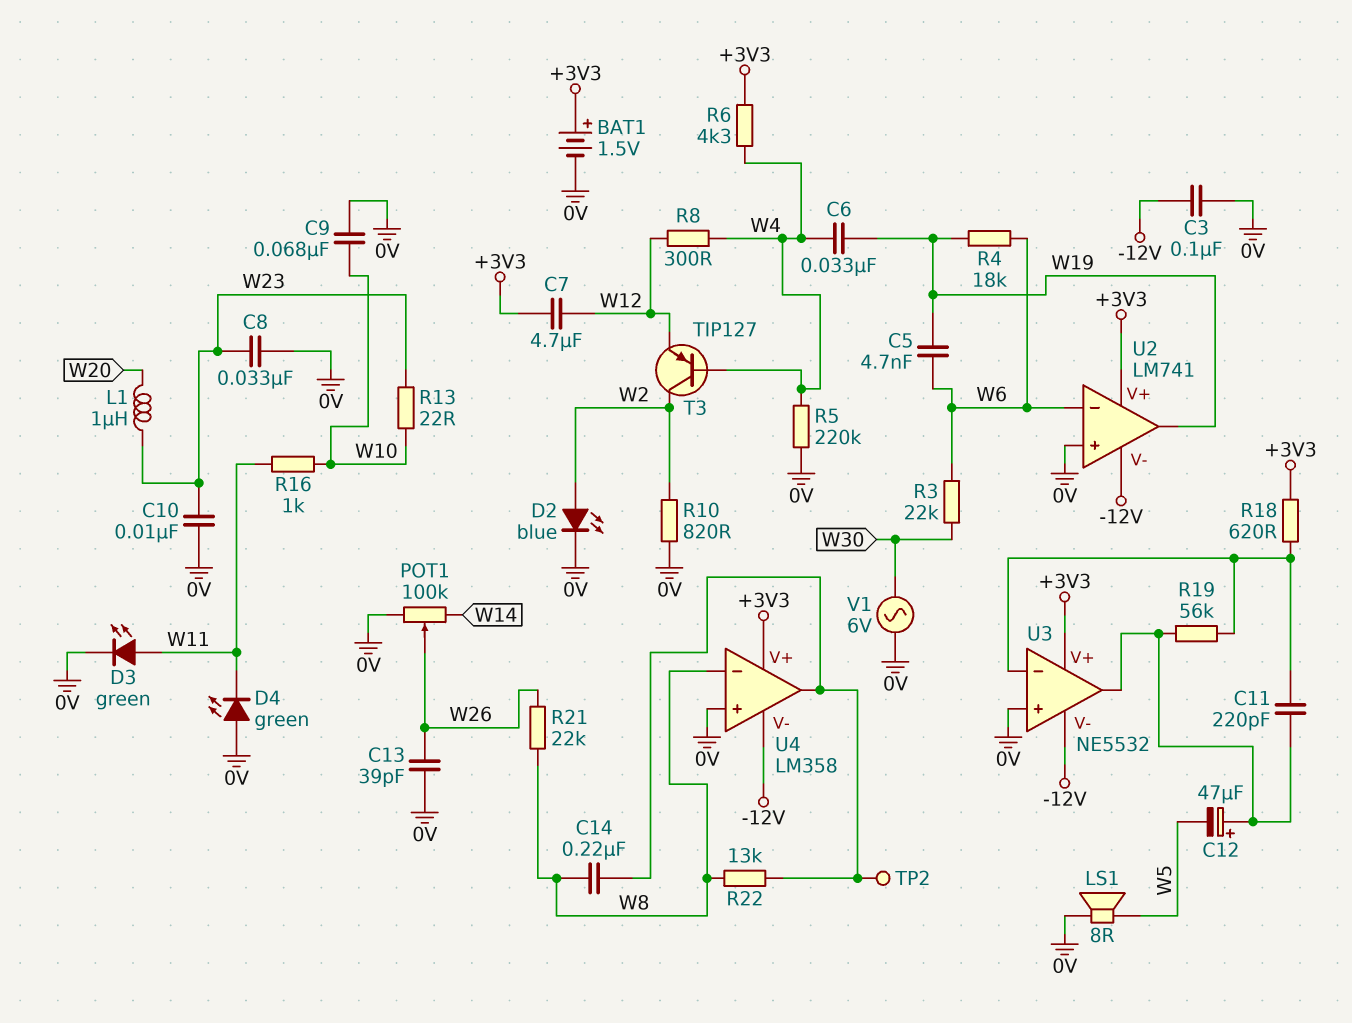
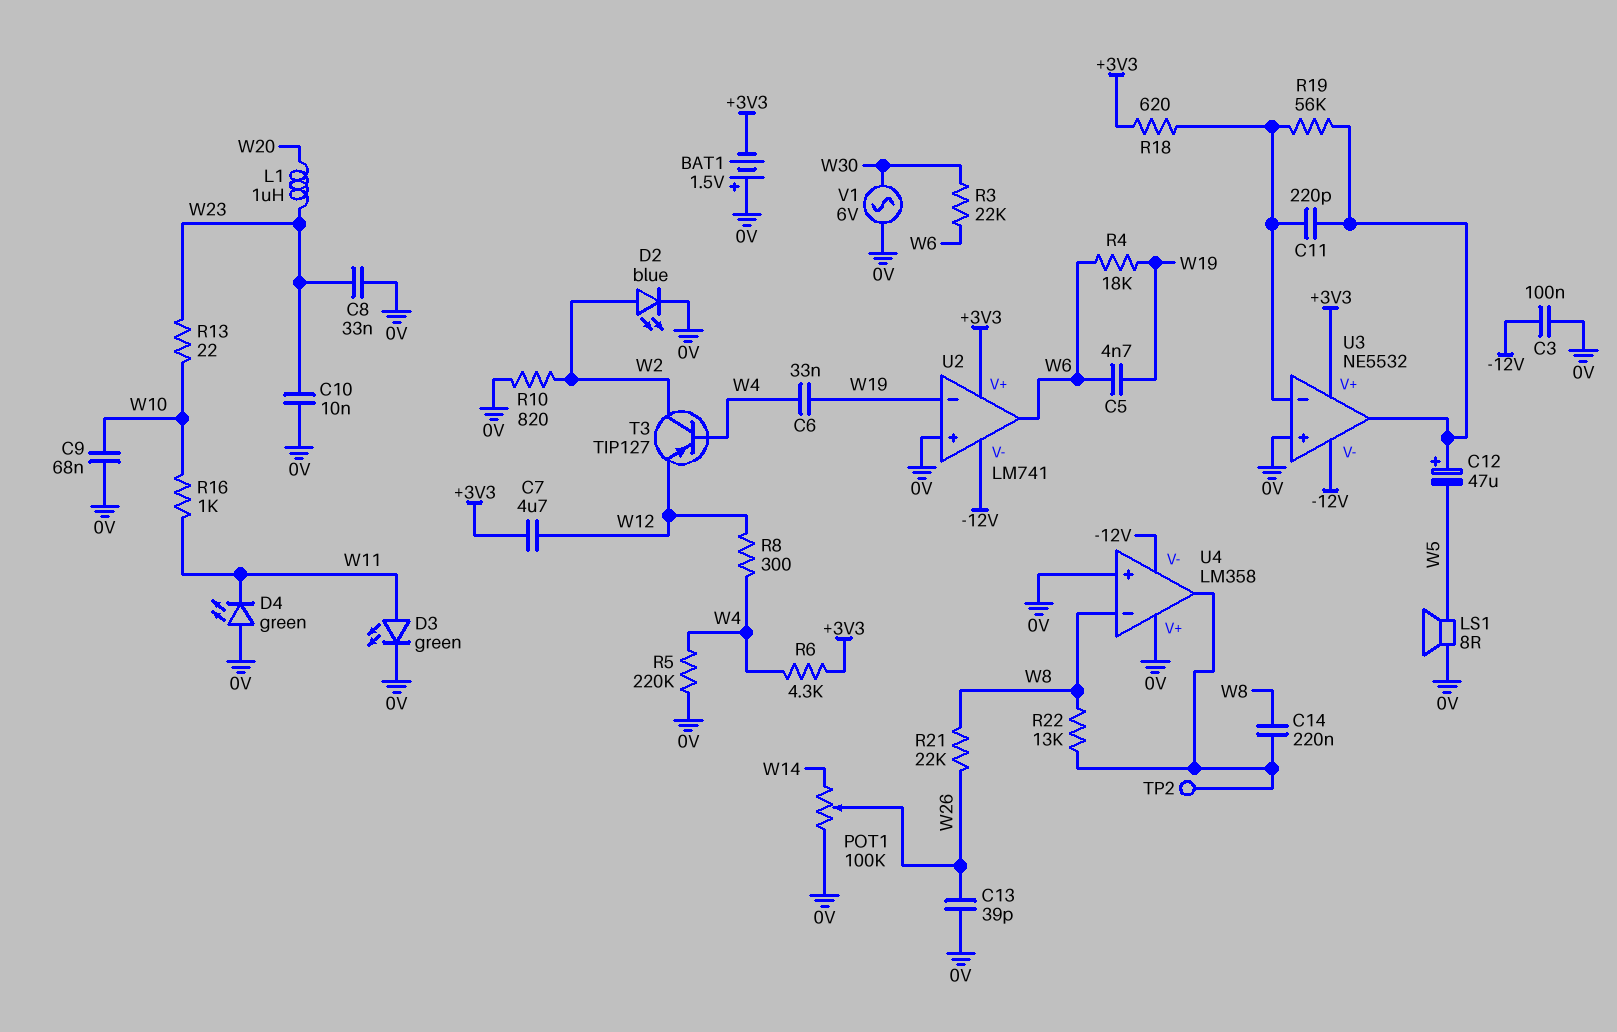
BAT1: 1.5V (plus +3V3, minus 0V) -> 1.5V (plus 0V, minus +3V3)
U2 pin in-: W6 -> W19
U2 pin out: W19 -> W6
U4 pin V+: +3V3 -> 0V

